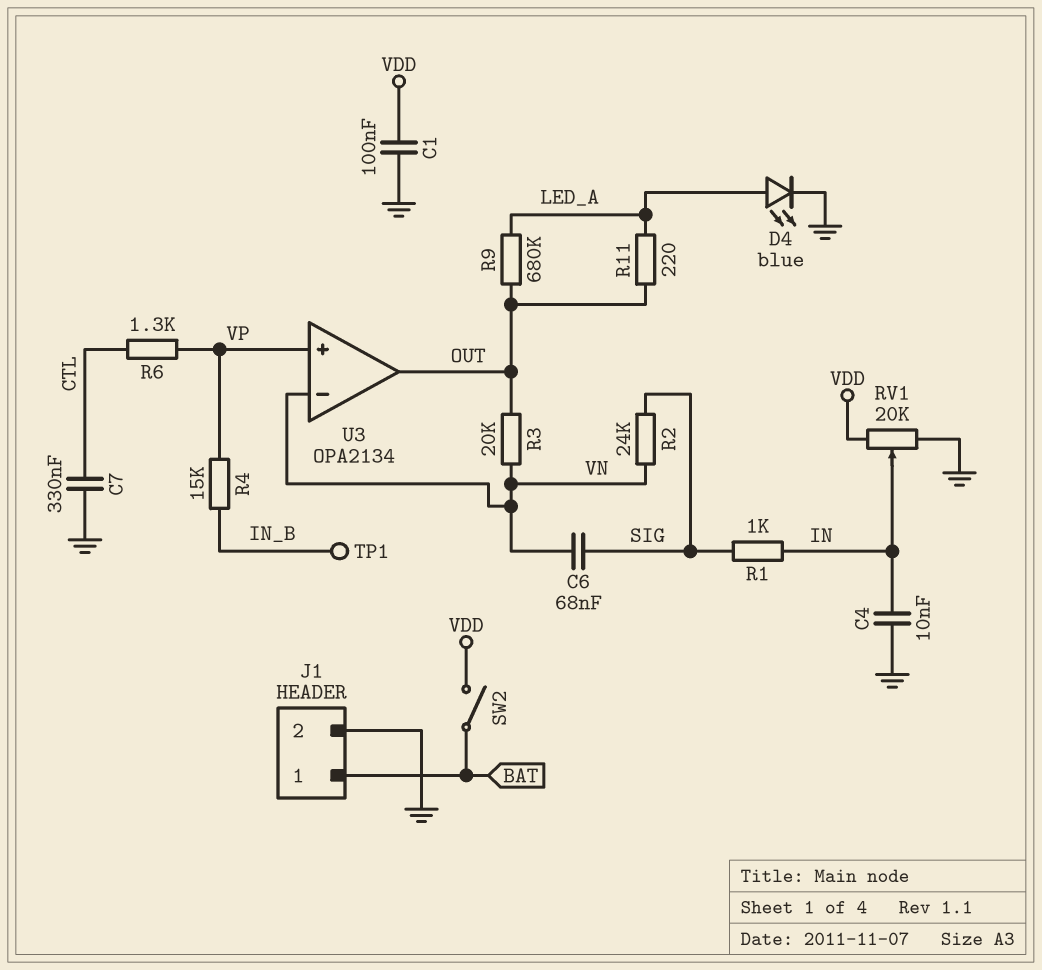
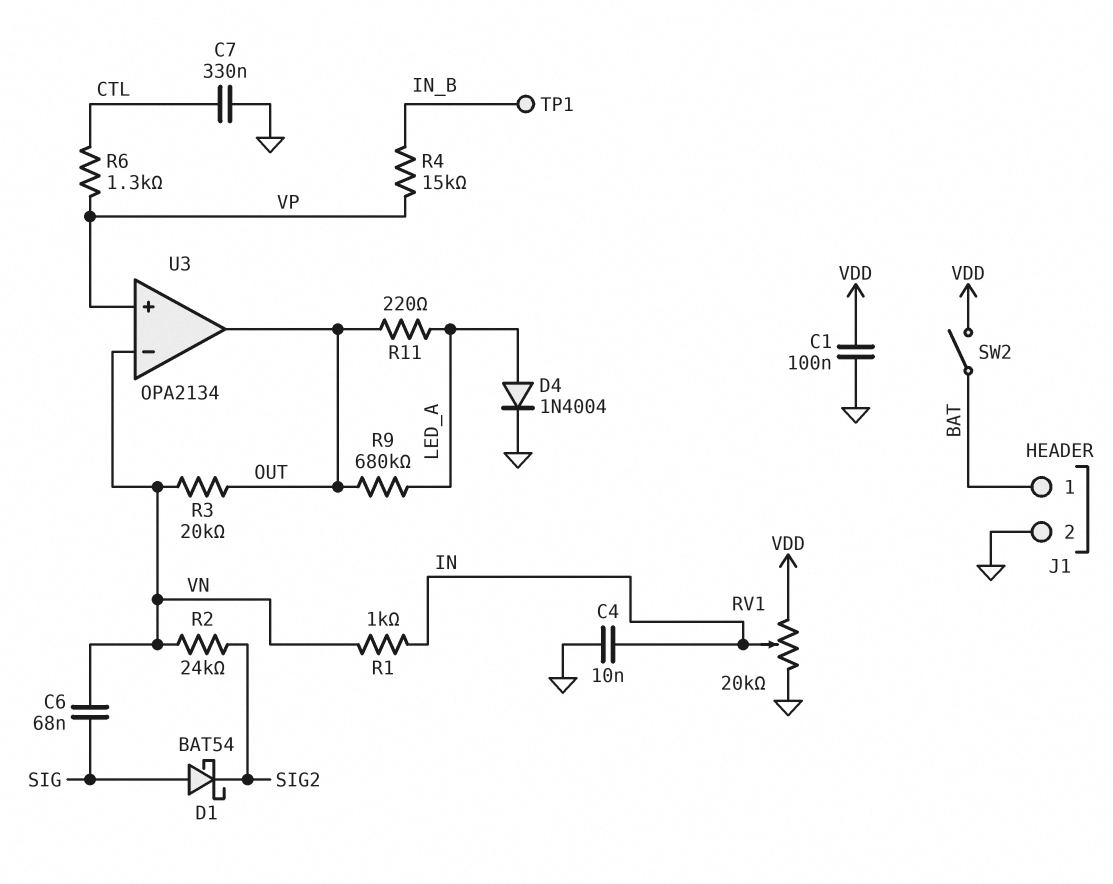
D1: none -> schottky BAT54 (A SIG, K SIG2)
D4: LED blue (A LED_A, K GND) -> diode 1N4004 (A LED_A, K GND)
R1: 1k (IN, SIG) -> 1k (IN, VN)
R2: 24k (SIG, VN) -> 24k (SIG2, VN)

